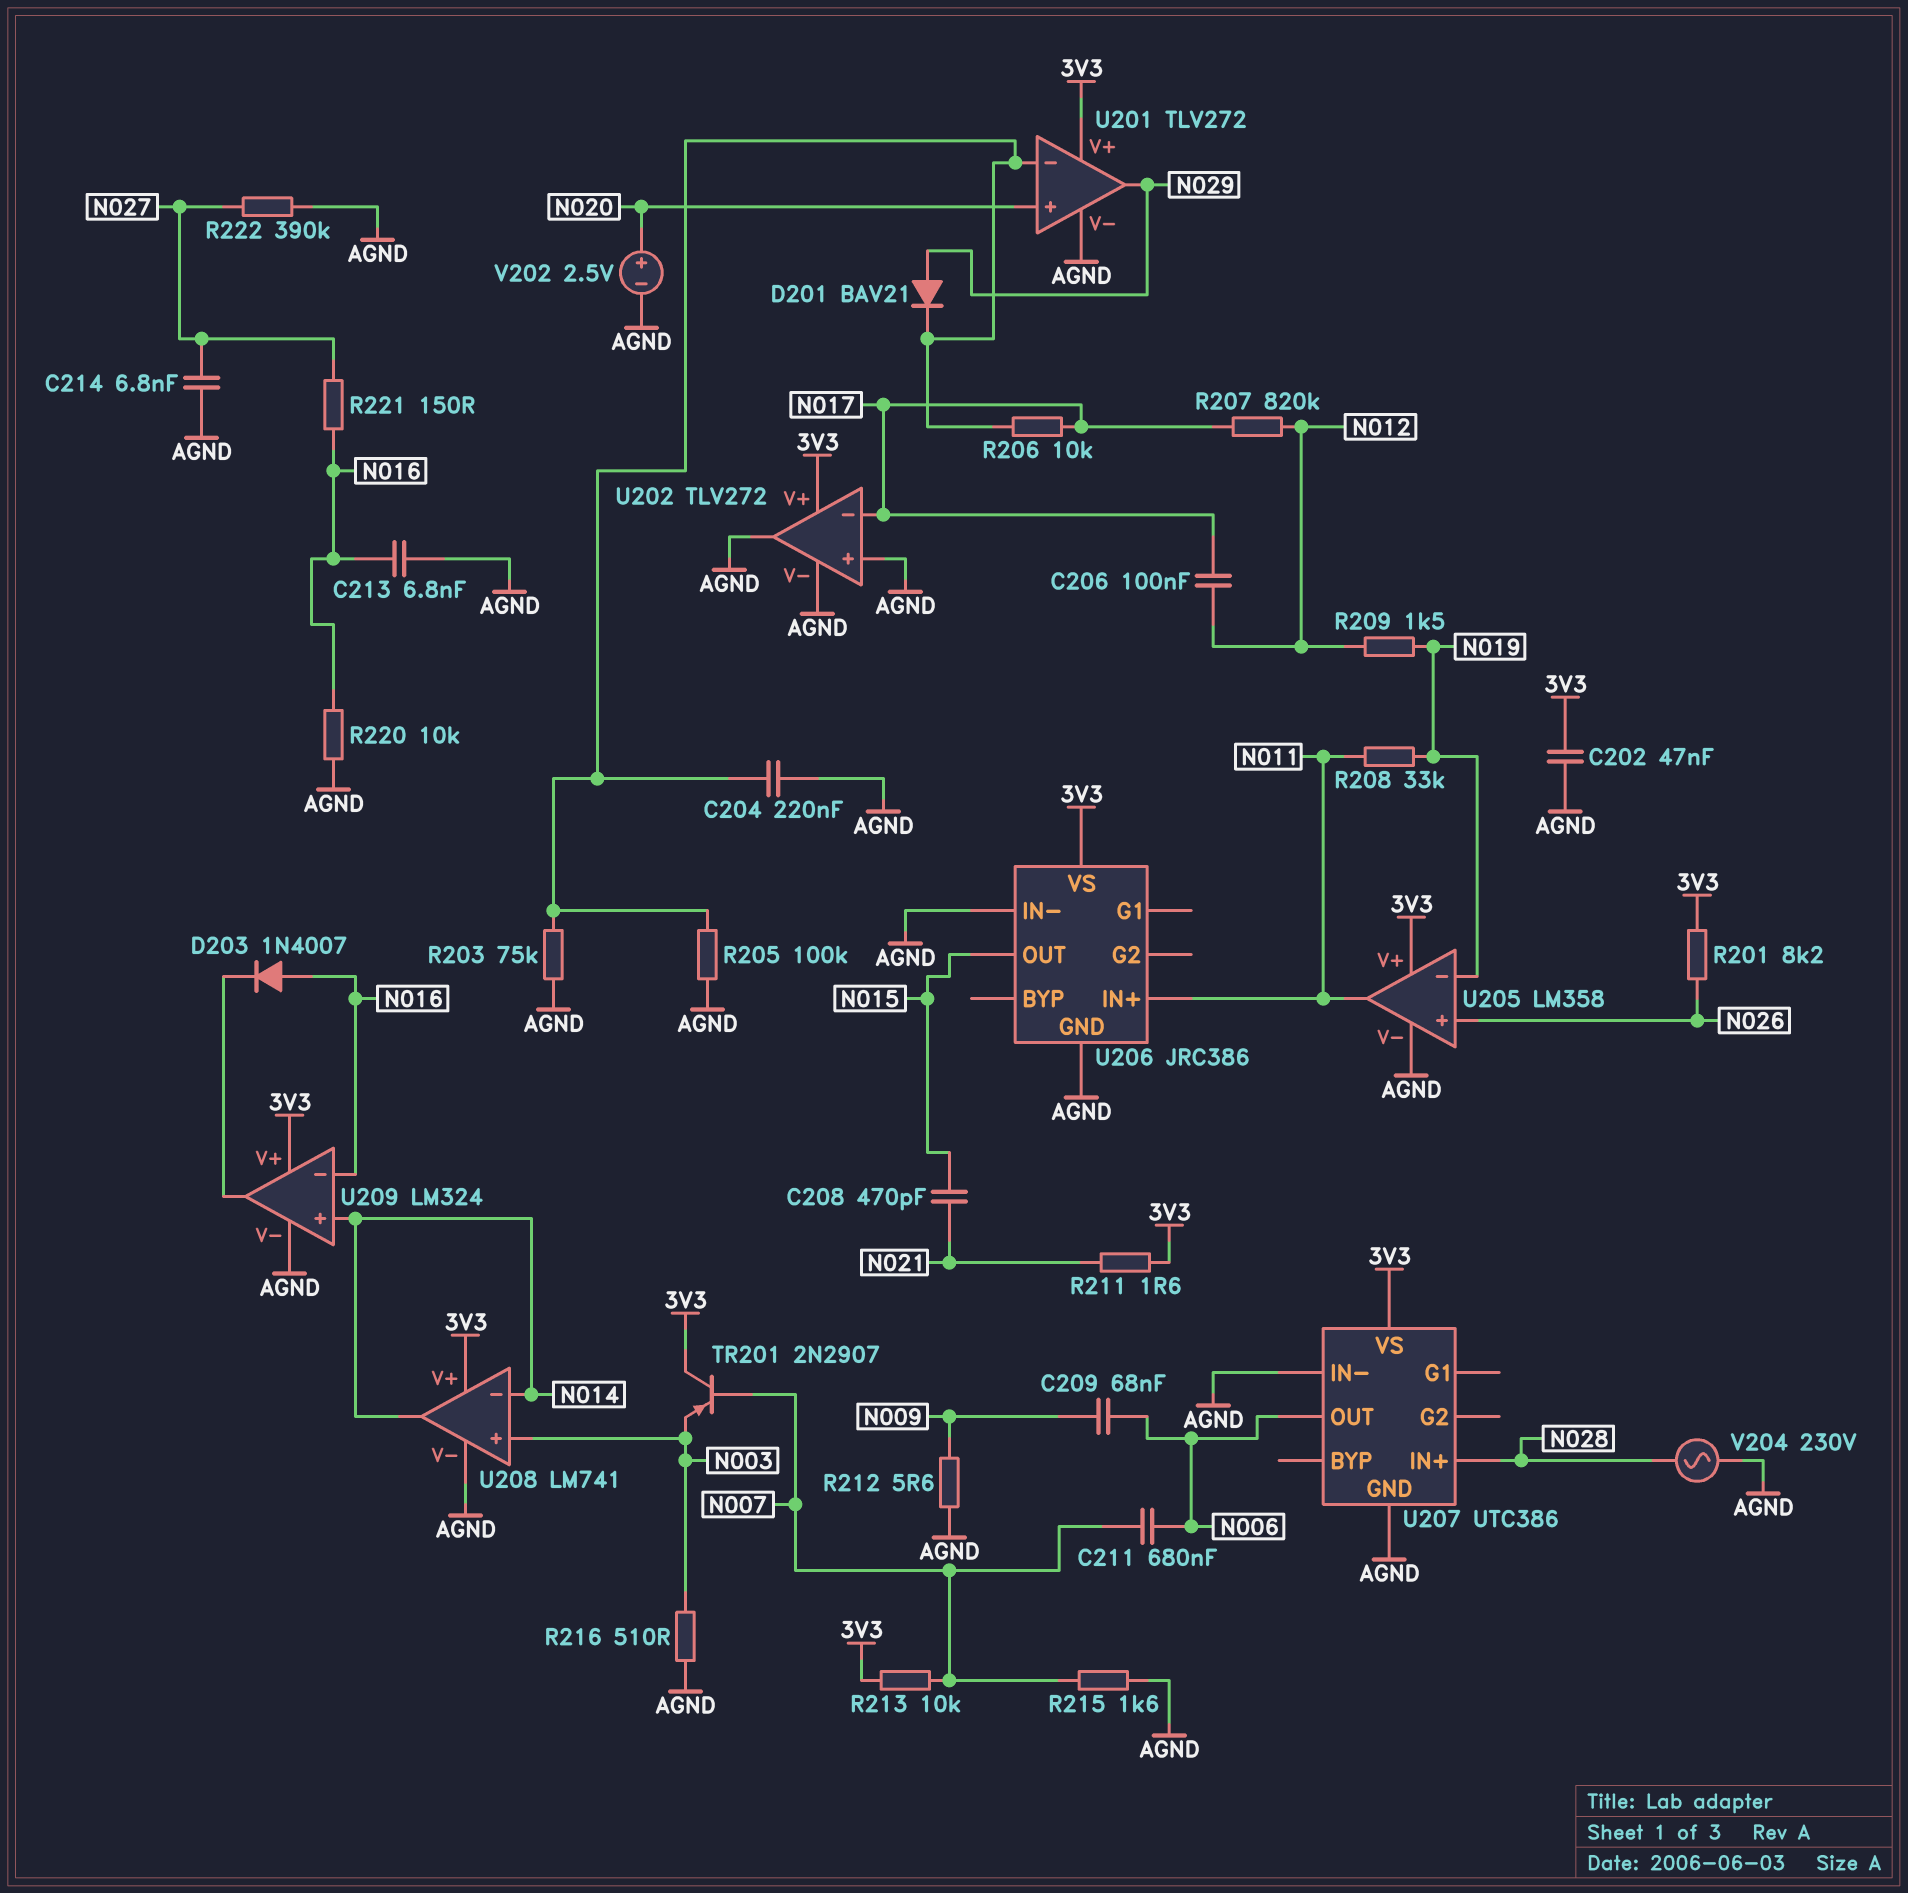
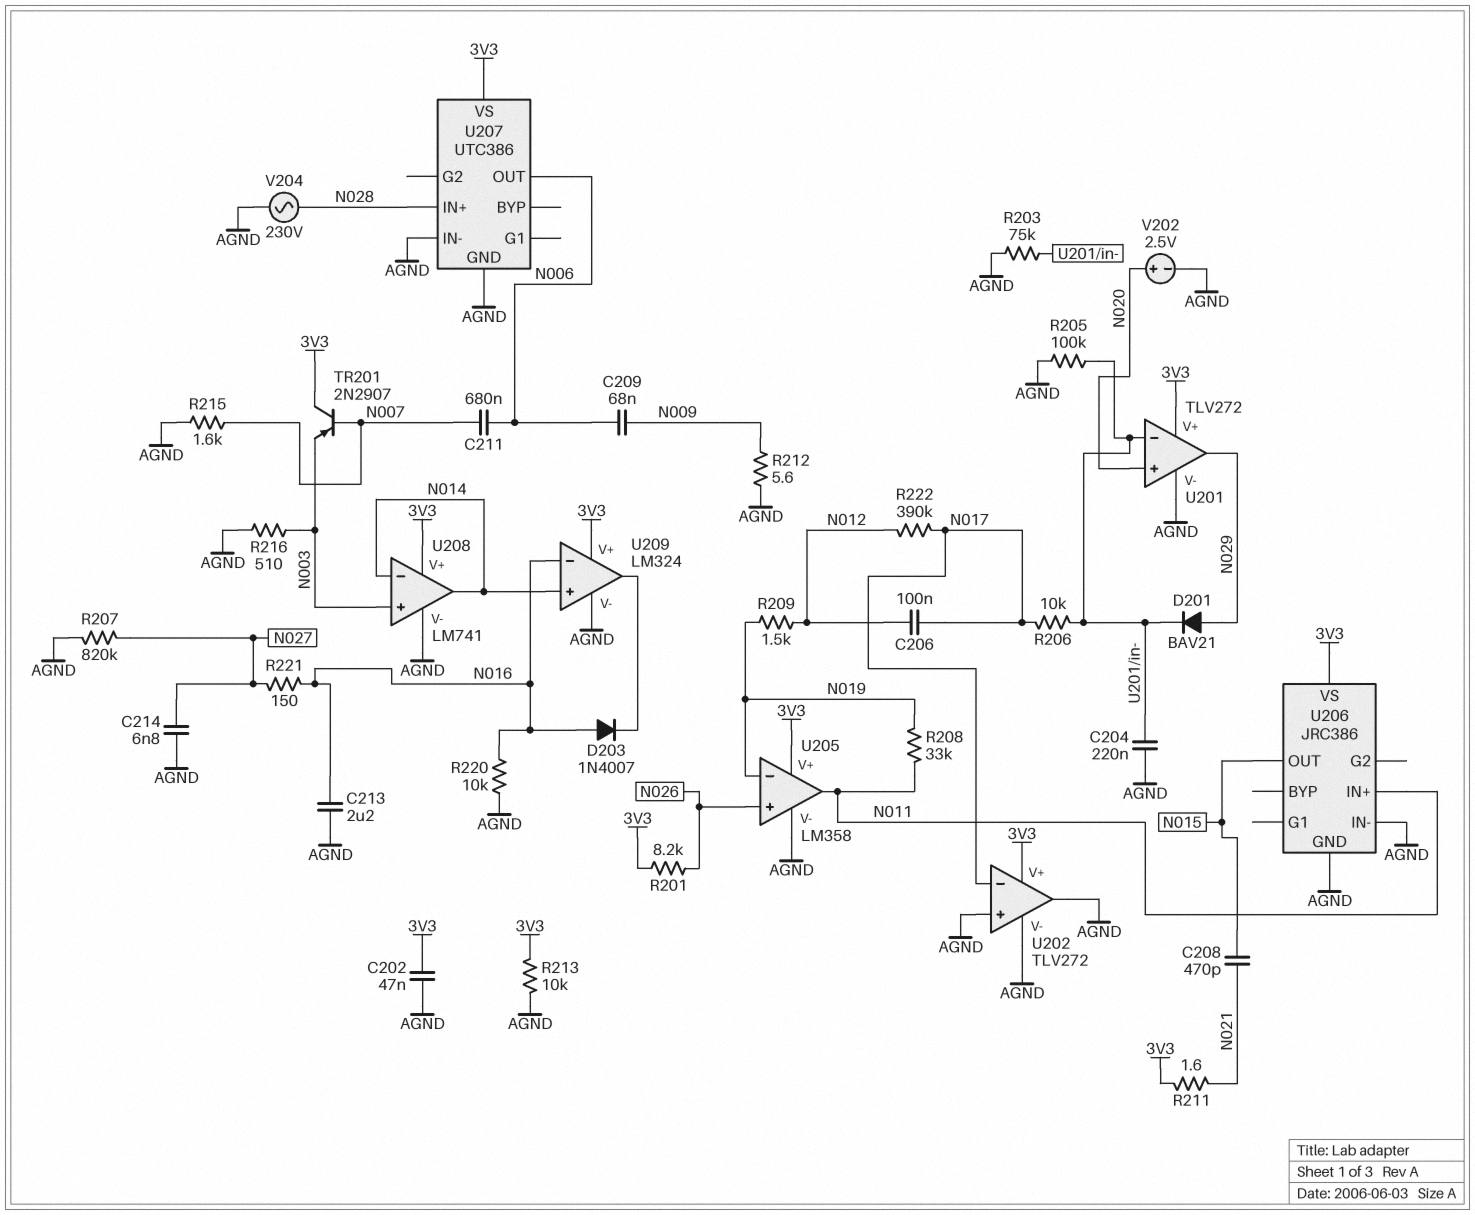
C213: 6.8nF (AGND, N016) -> 2.2uF (AGND, N016)
R207: 820k (N012, N017) -> 820k (AGND, N027)
R213: 10k (3V3, N007) -> 10k (3V3, AGND)
R222: 390k (AGND, N027) -> 390k (N012, N017)

